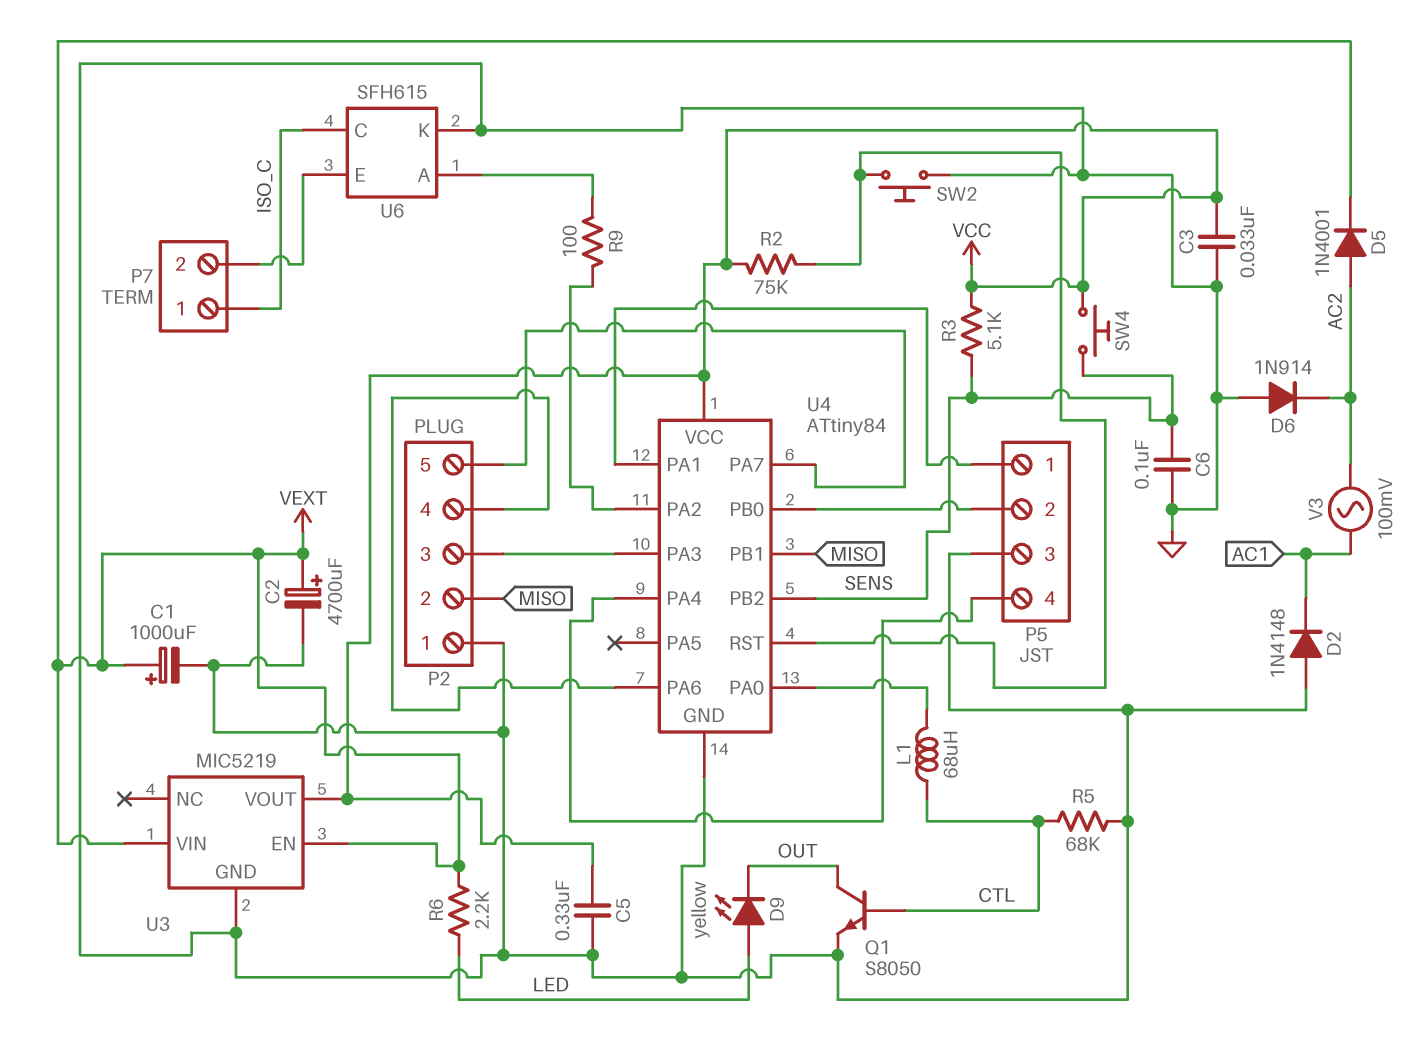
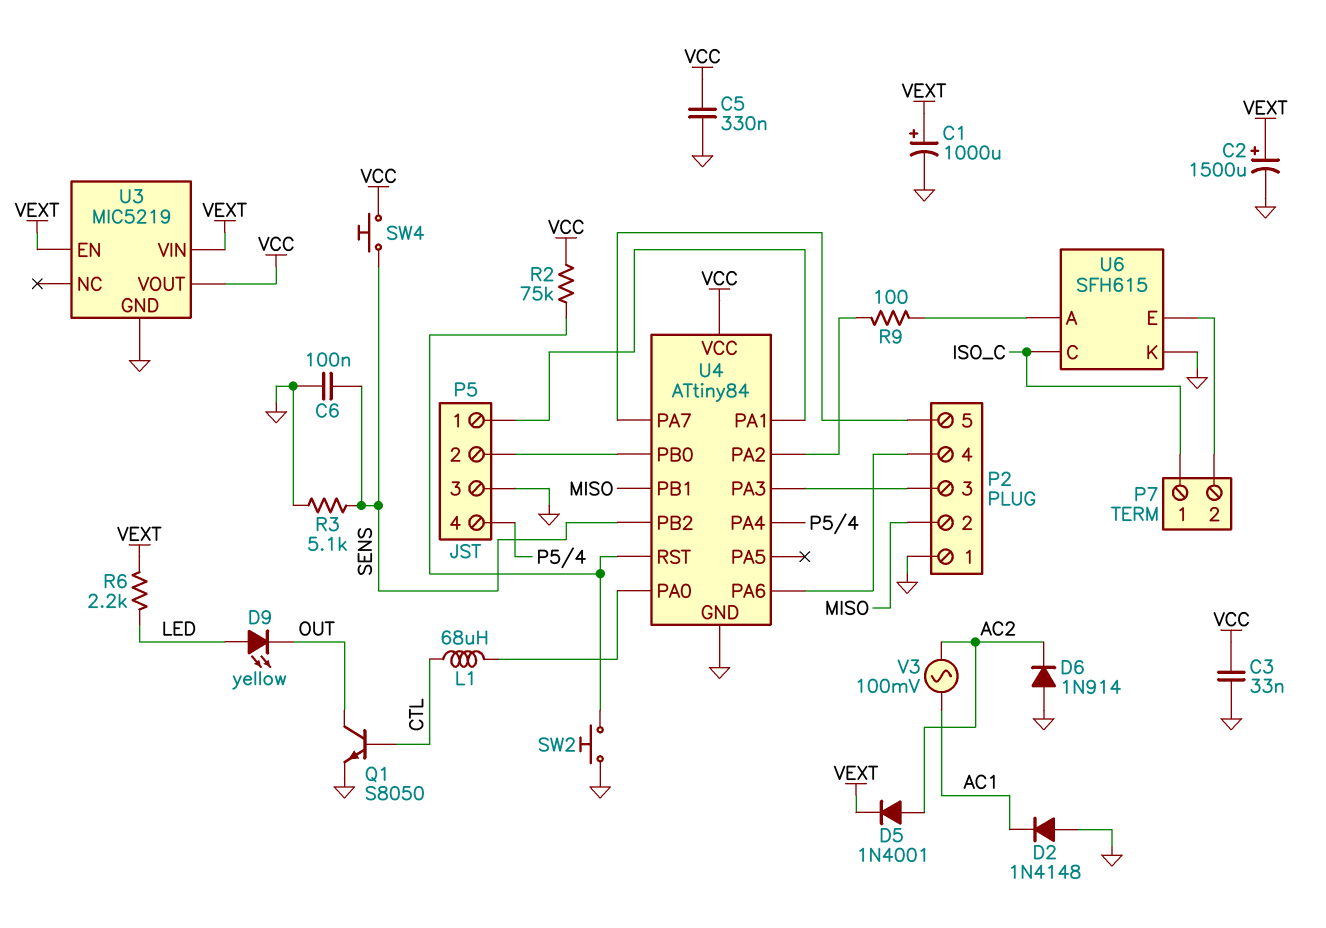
C2: 4700uF (plus VEXT, minus GND) -> 1500uF (plus VEXT, minus GND)
R3: 5.1k (SENS, VCC) -> 5.1k (GND, SENS)
R5: 68k (CTL, GND) -> none

